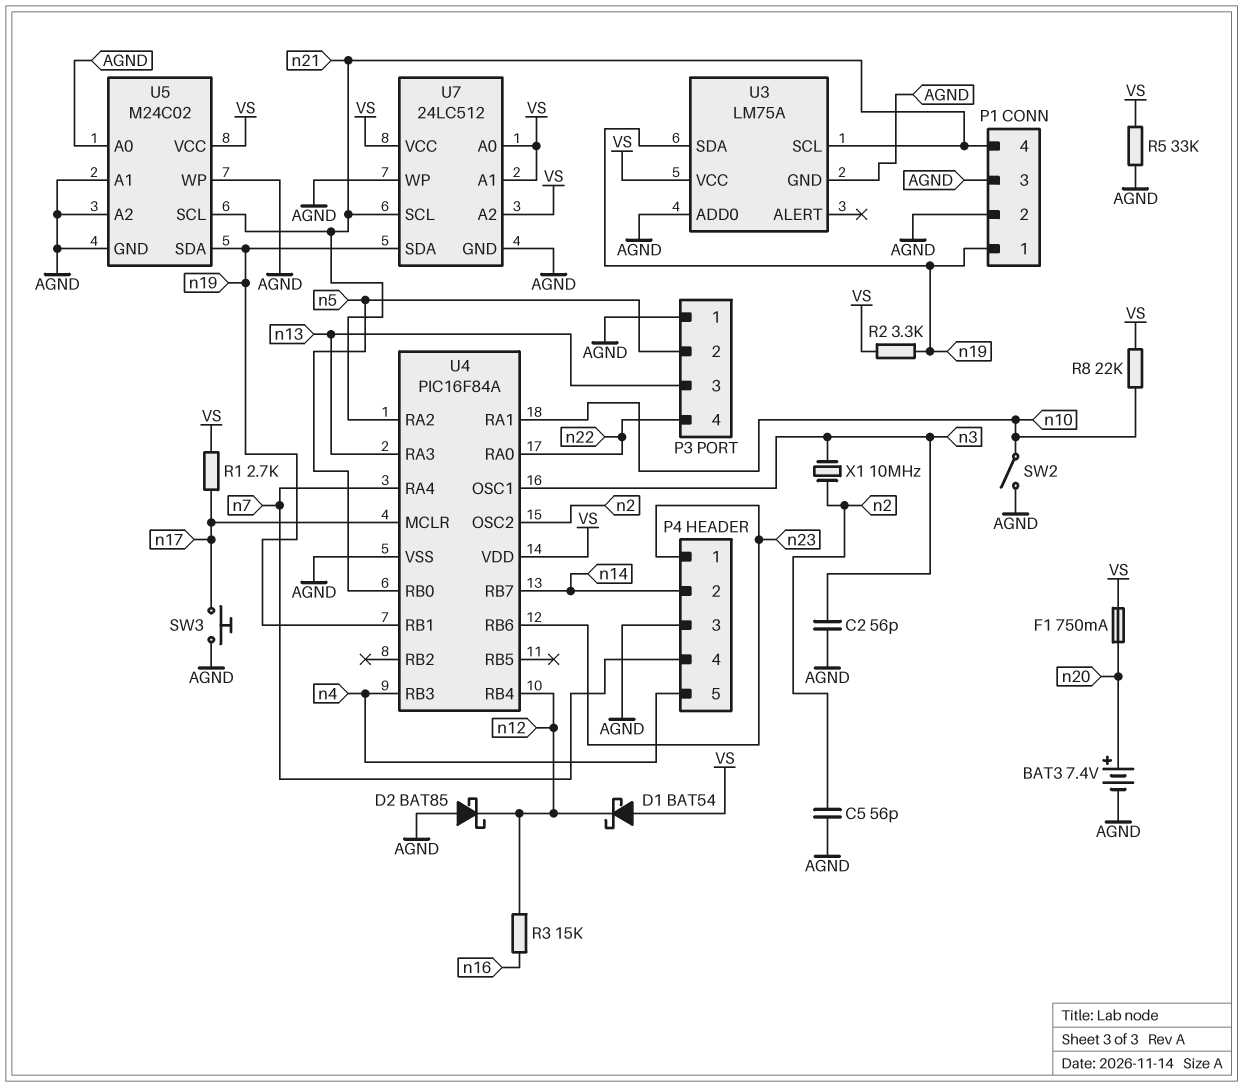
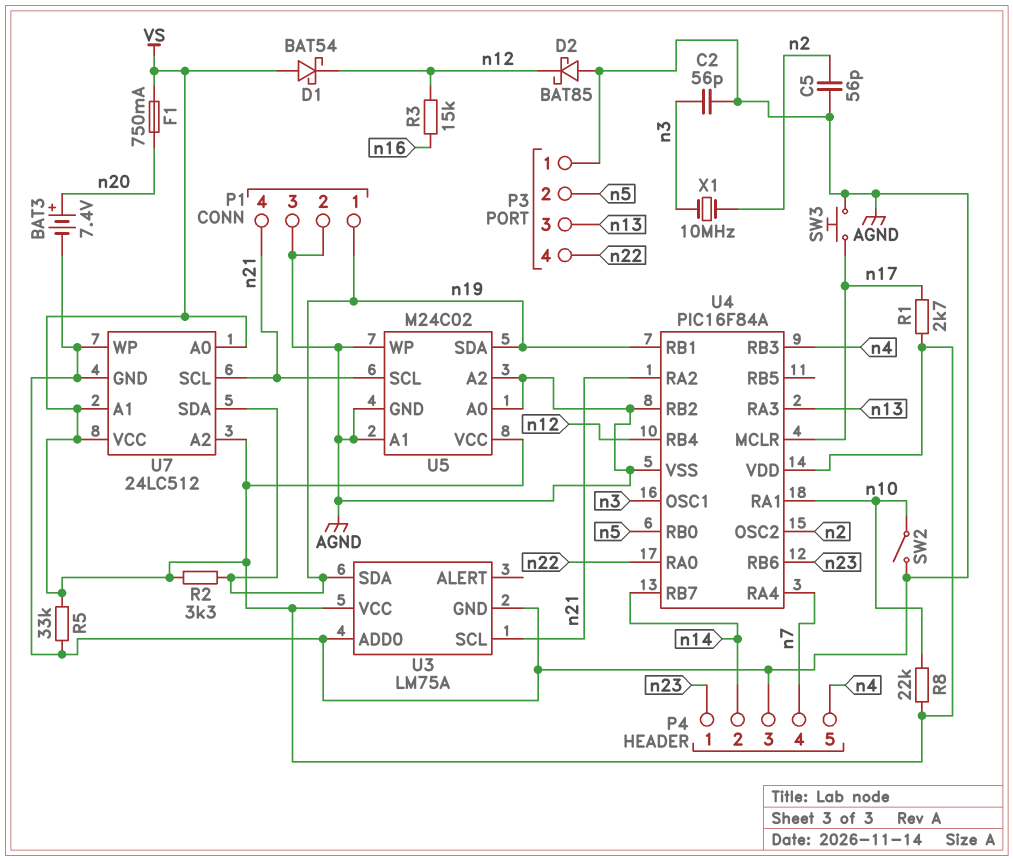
U4 pin RB2: none -> AGND

